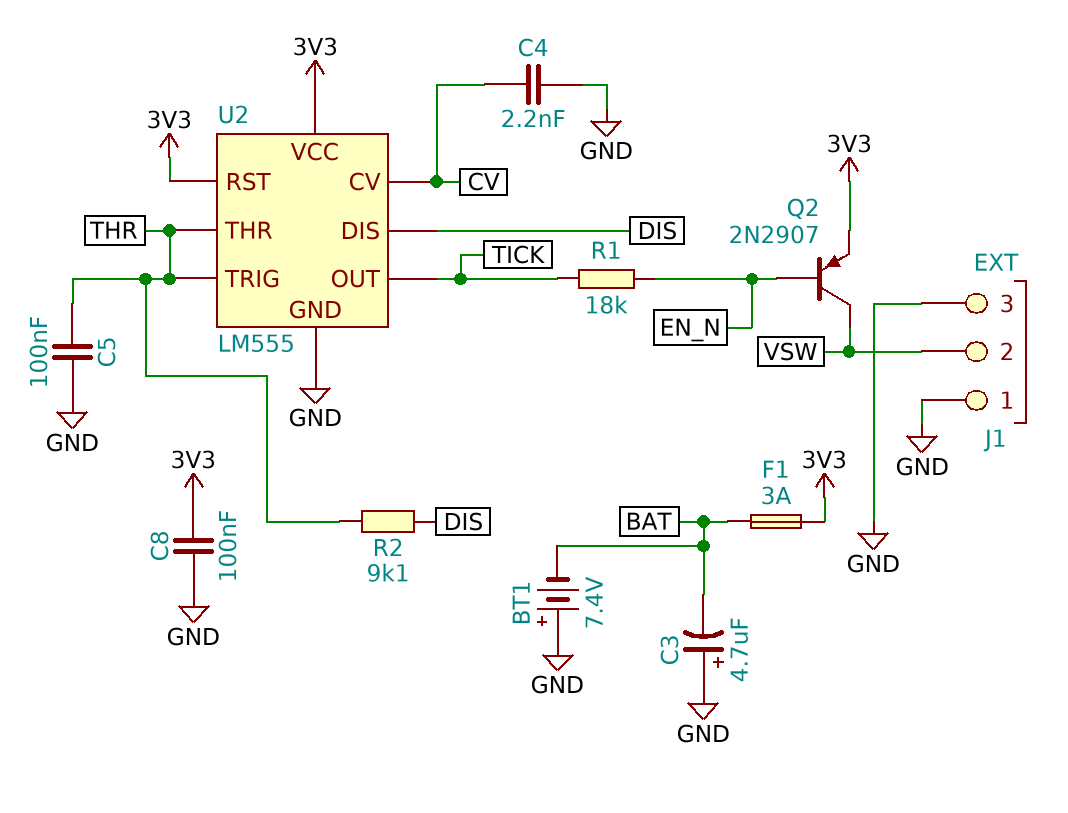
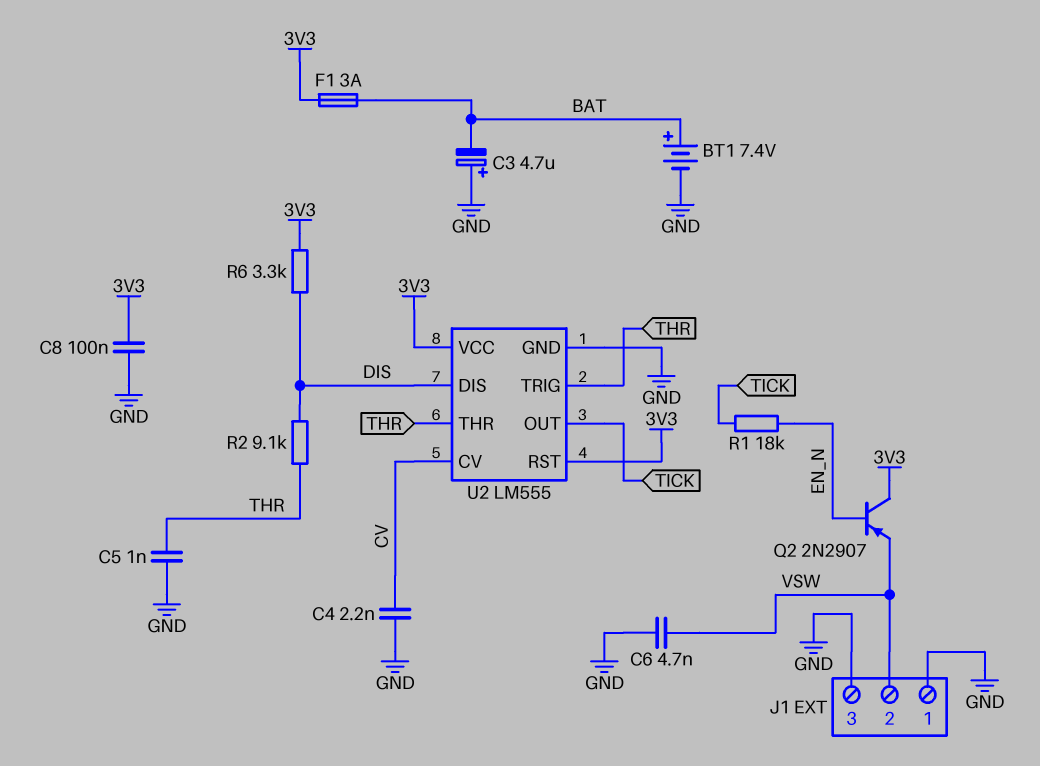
BT1: 7.4V (plus GND, minus BAT) -> 7.4V (plus BAT, minus GND)
C5: 100nF (GND, THR) -> 1nF (GND, THR)
C6: none -> 4.7nF (GND, VSW)
Q2: PNP 2N2907 (B EN_N, C VSW, E 3V3) -> PNP 2N2907 (B EN_N, C 3V3, E VSW)
R6: none -> 3.3k (3V3, DIS)

